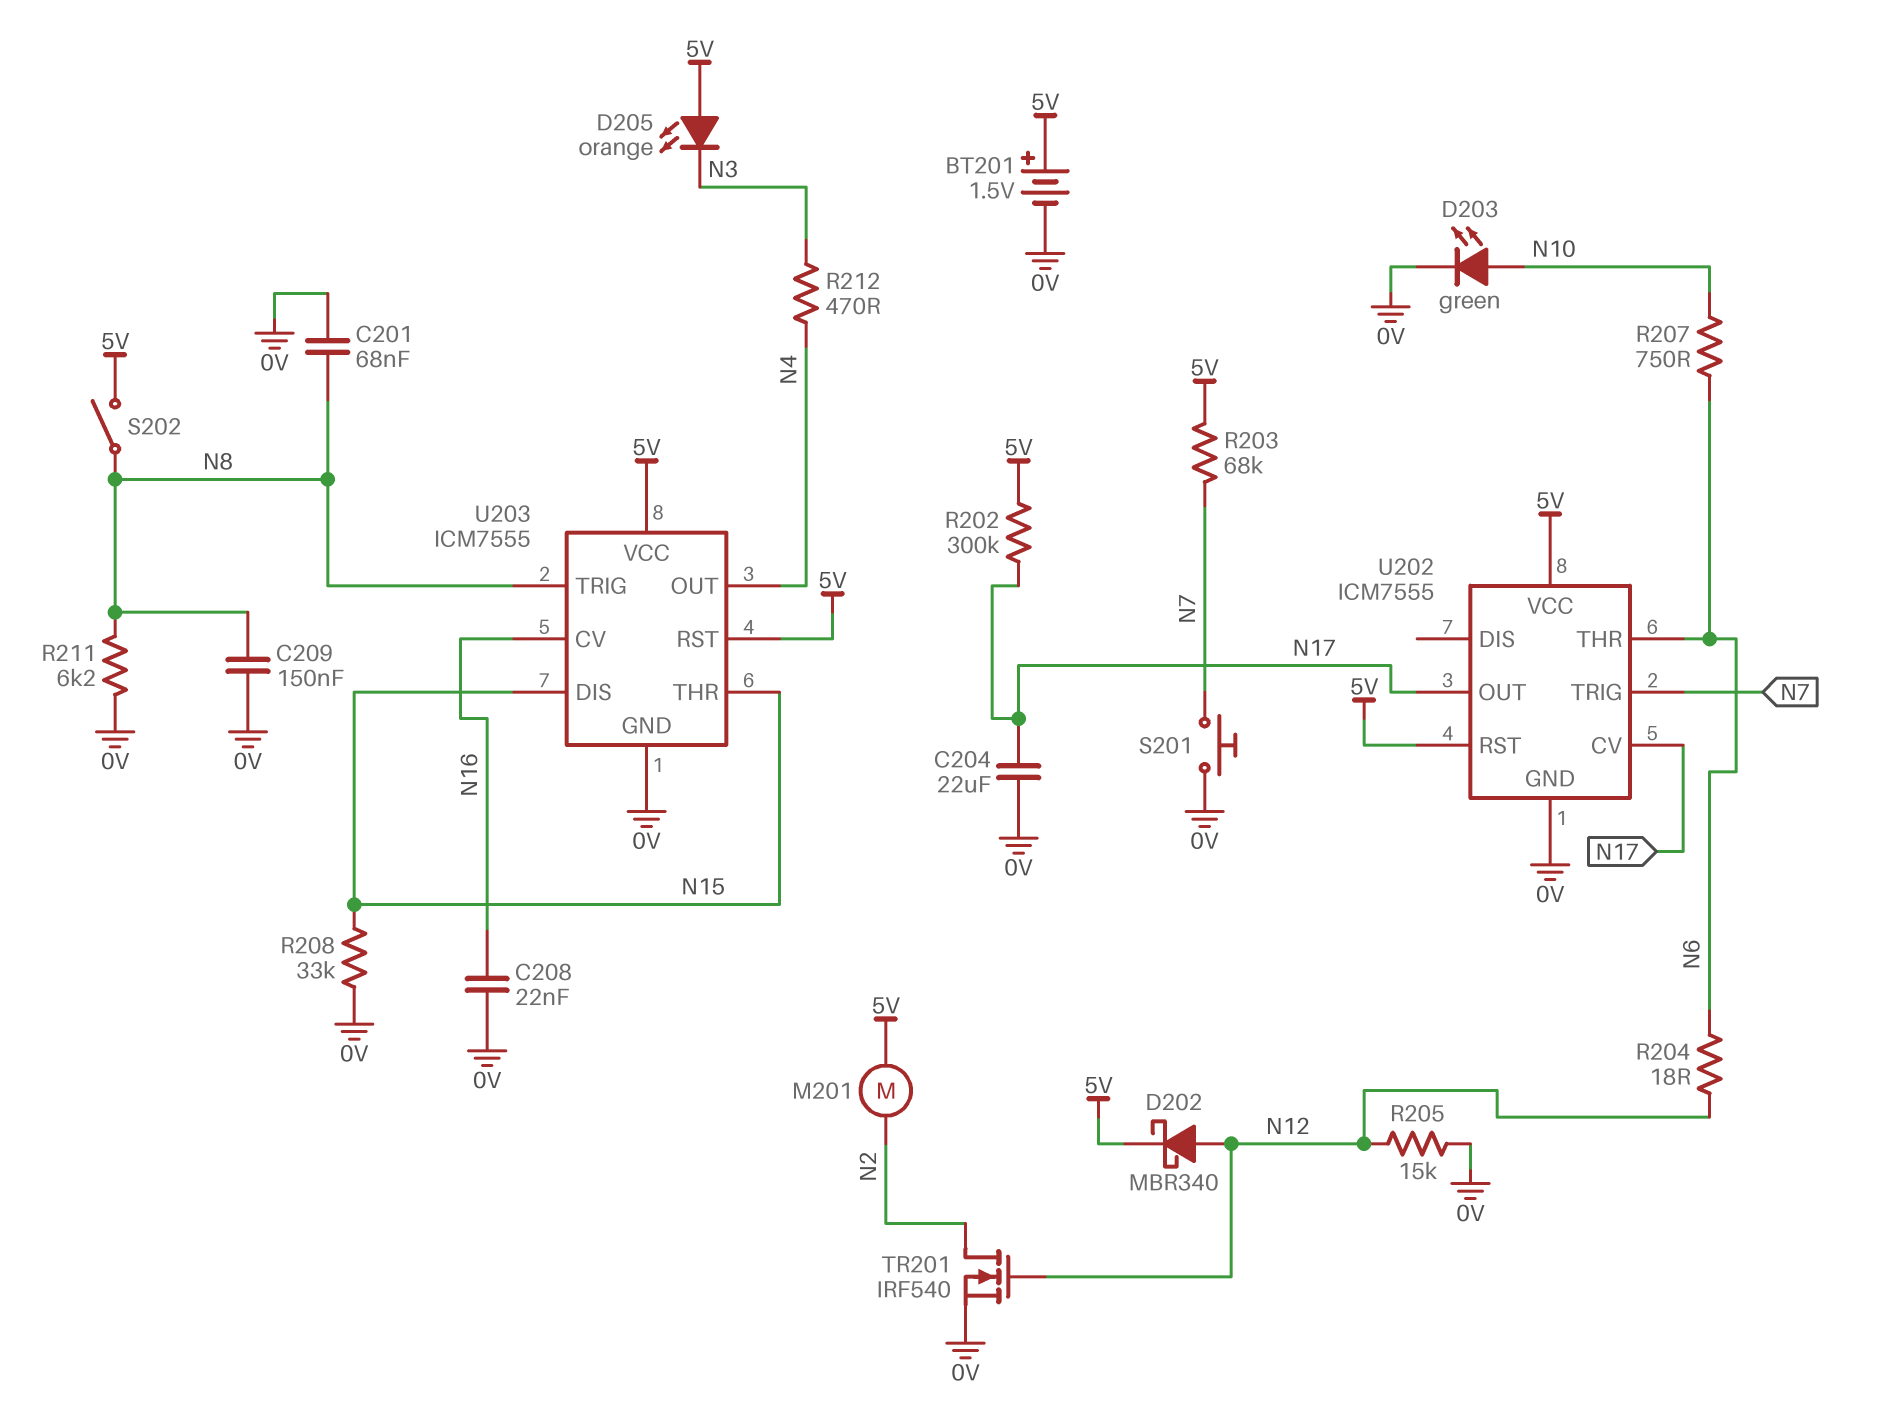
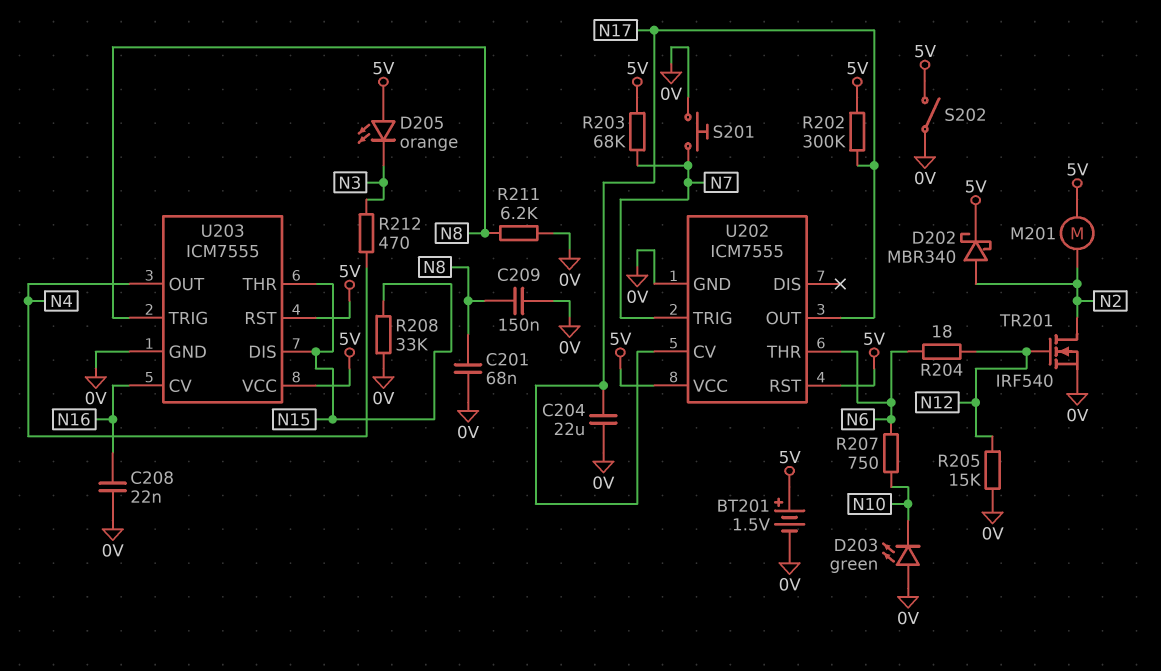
D202: schottky MBR340 (A N12, K 5V) -> schottky MBR340 (A N2, K 5V)
D203: LED green (A N10, K 0V) -> LED green (A 0V, K N10)
S202: switch (5V, N8) -> switch (0V, 5V)

